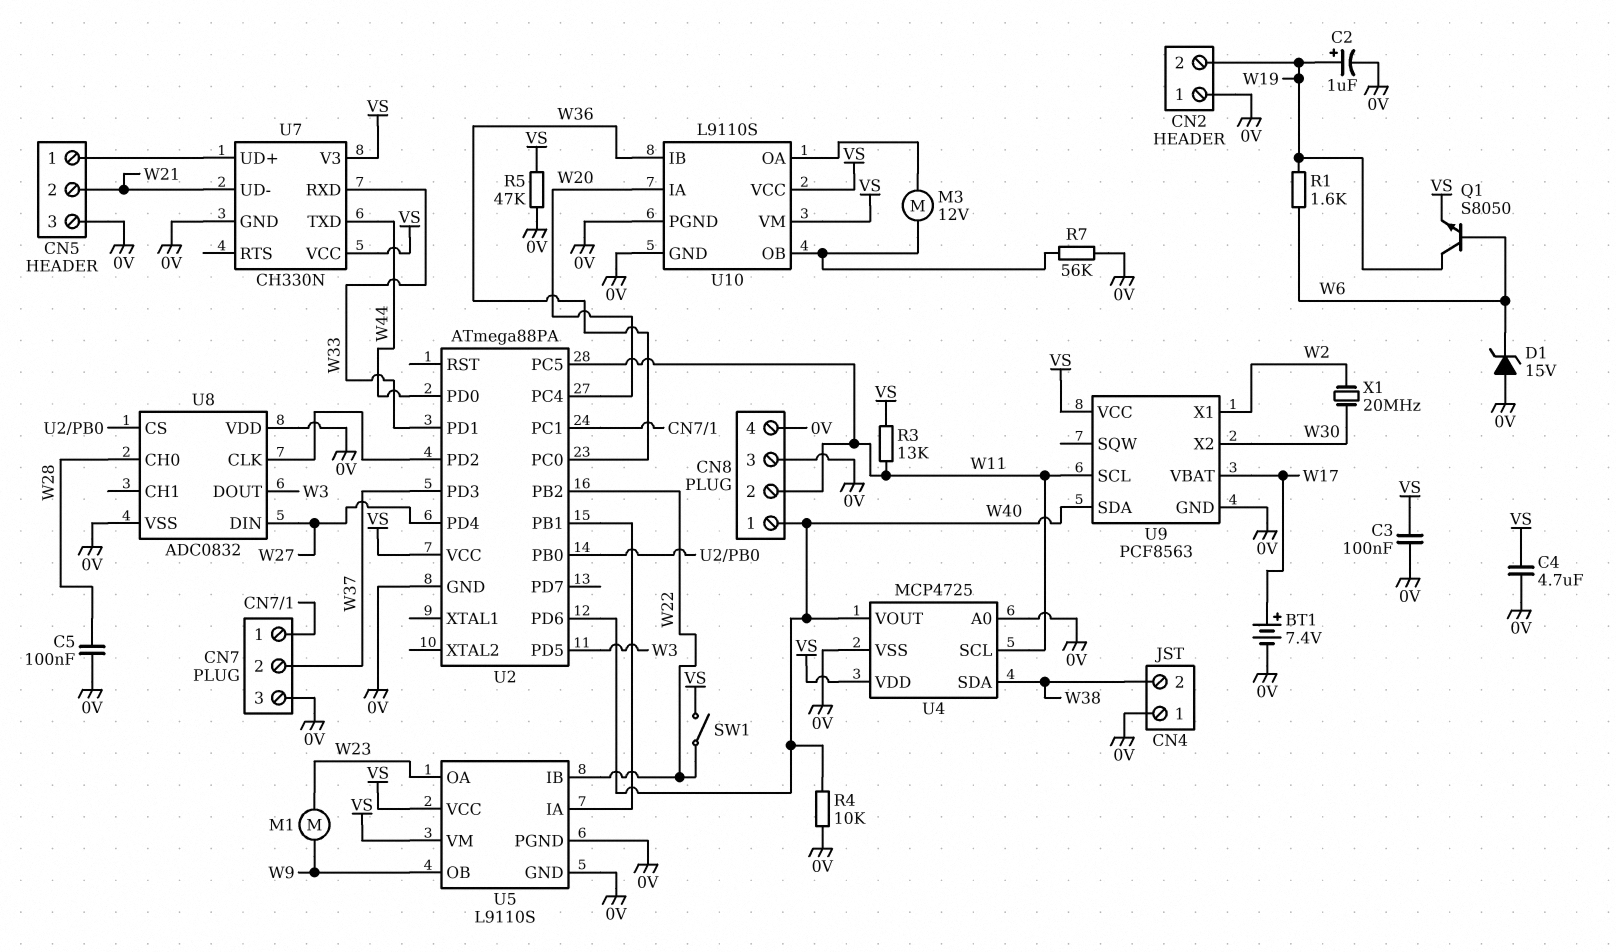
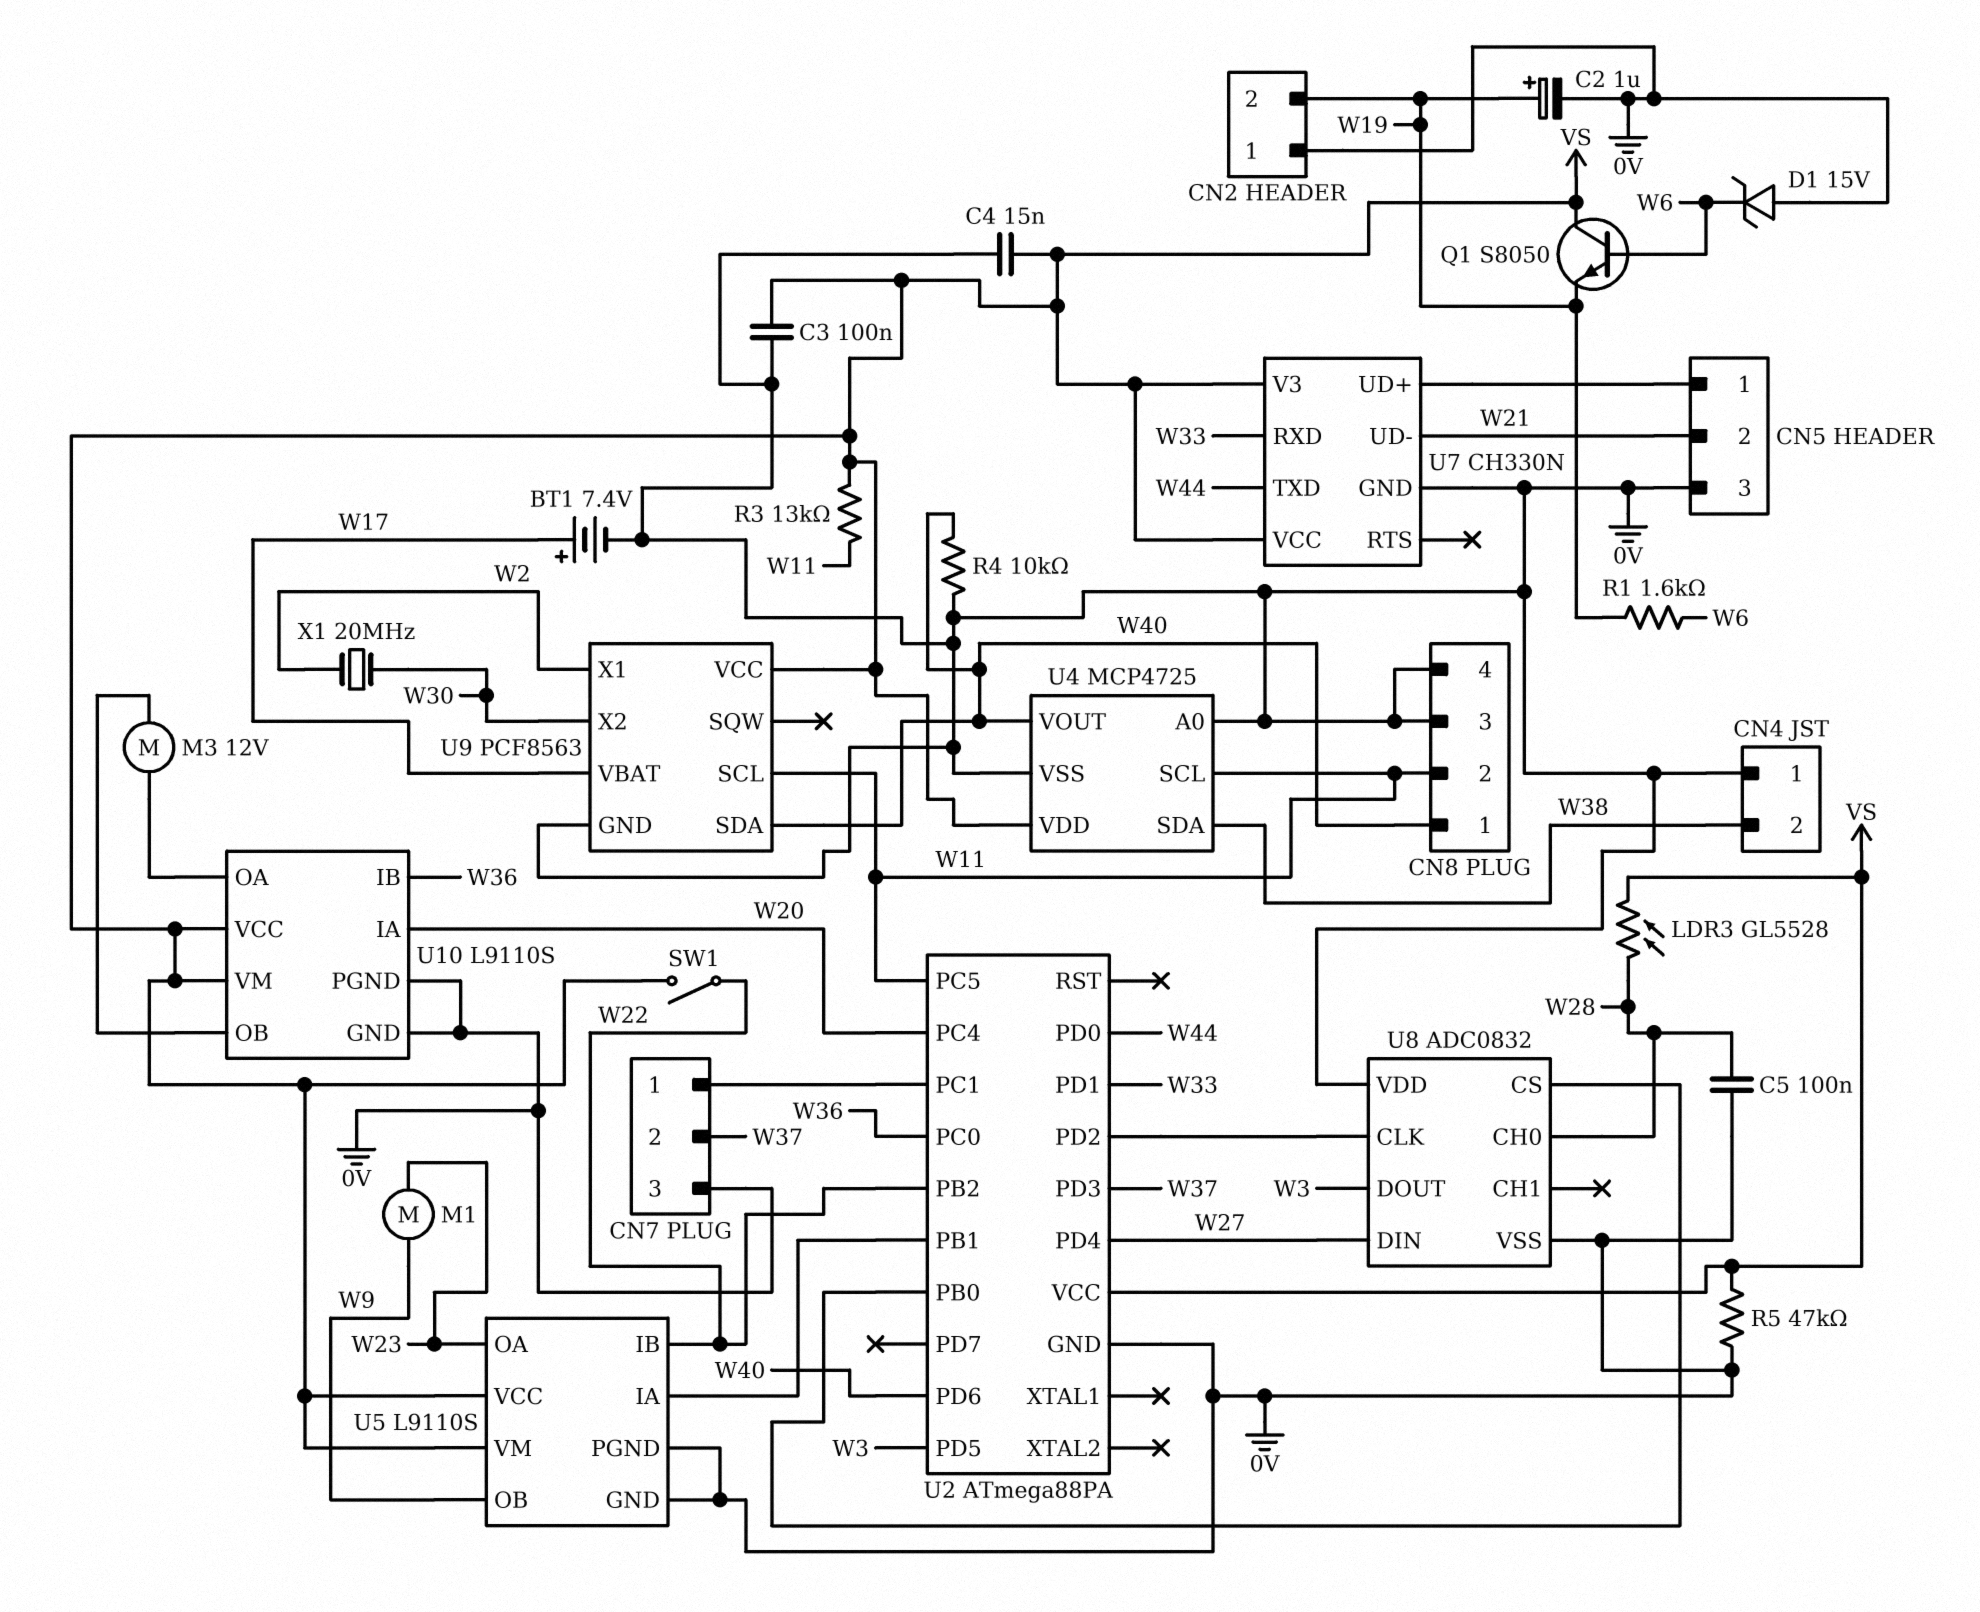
C4: 4.7uF (0V, VS) -> 15nF (0V, VS)
LDR3: none -> GL5528 (VS, W28)
Q1: NPN S8050 (B W6, C W19, E VS) -> NPN S8050 (B W6, C VS, E W19)
R7: 56k (0V, U10/OB) -> none

